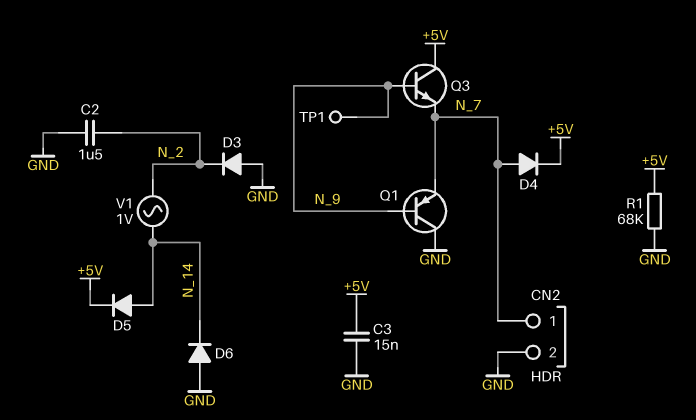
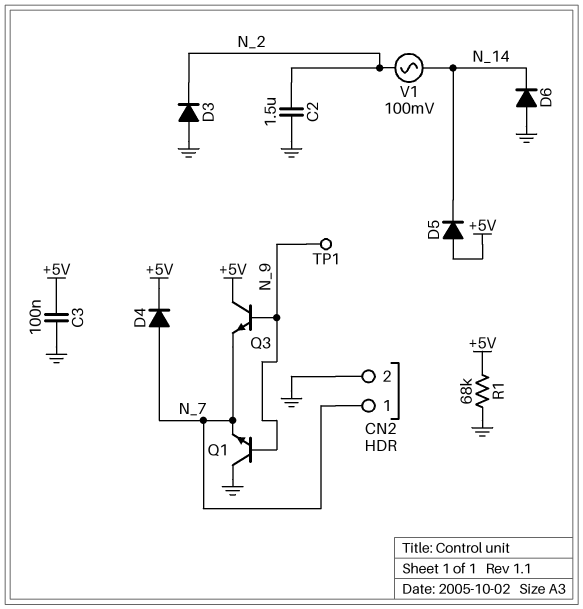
C3: 15nF (+5V, GND) -> 100nF (+5V, GND)
D5: diode (A N_14, K +5V) -> diode (A +5V, K N_14)
Q1: PNP (B N_9, C GND, E N_7) -> NPN (B N_9, C GND, E N_7)
V1: AC 1V (N_2, N_14) -> AC 100mV (N_2, N_14)

